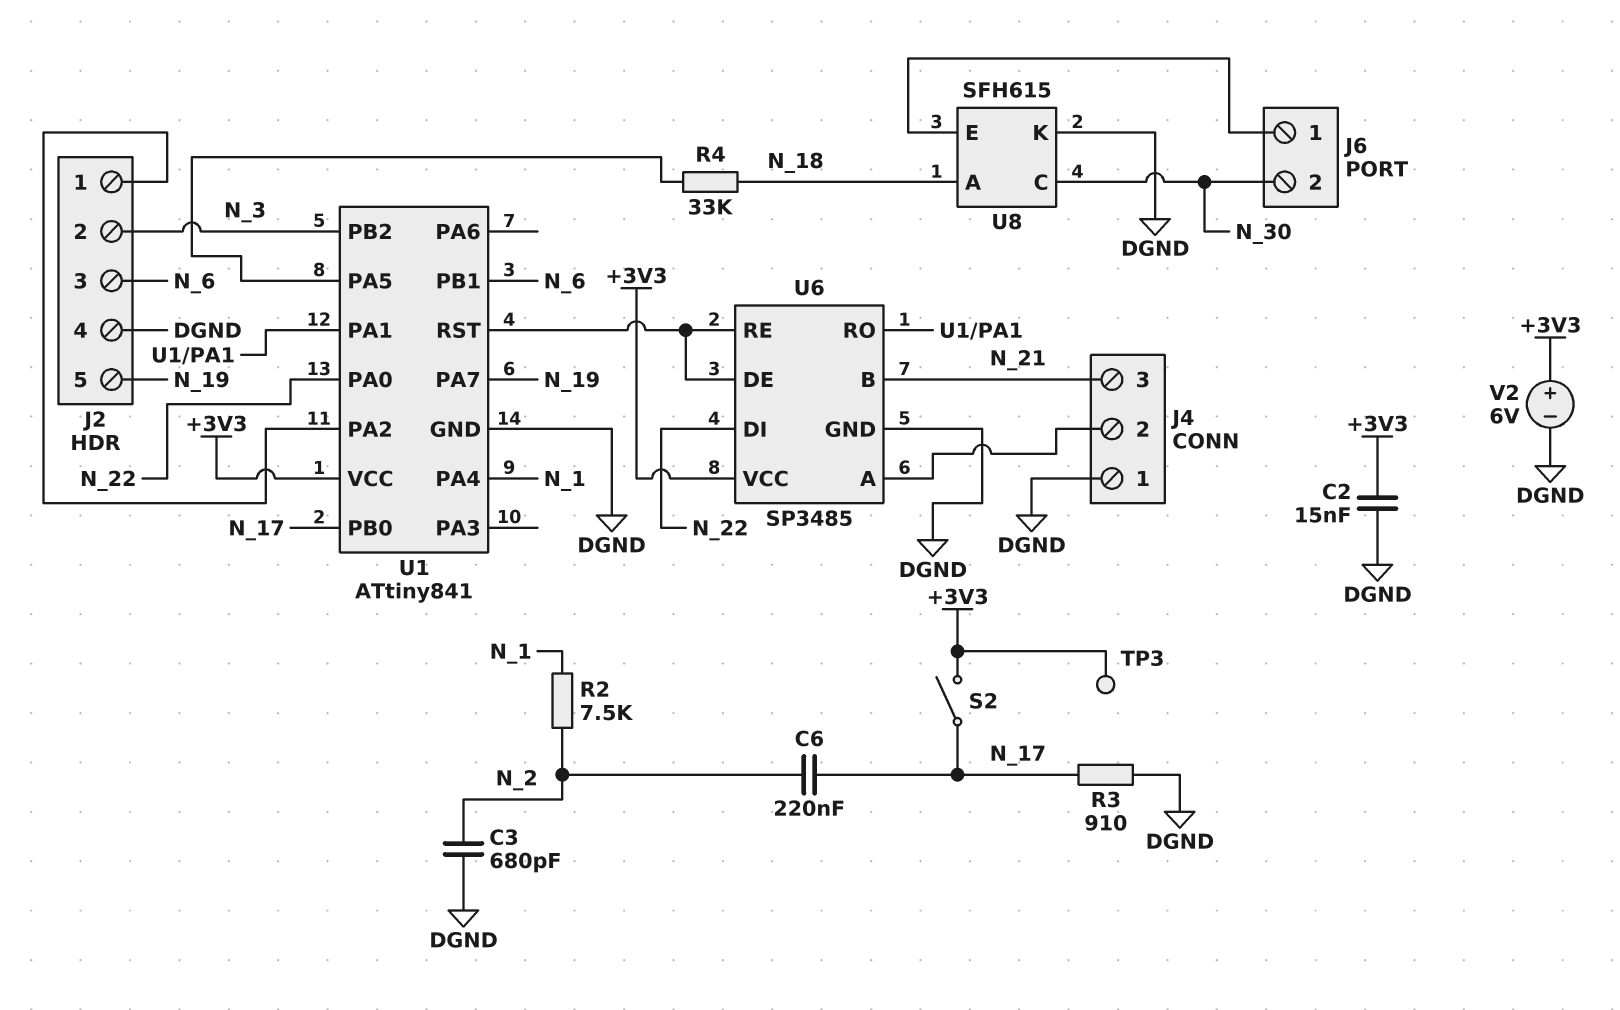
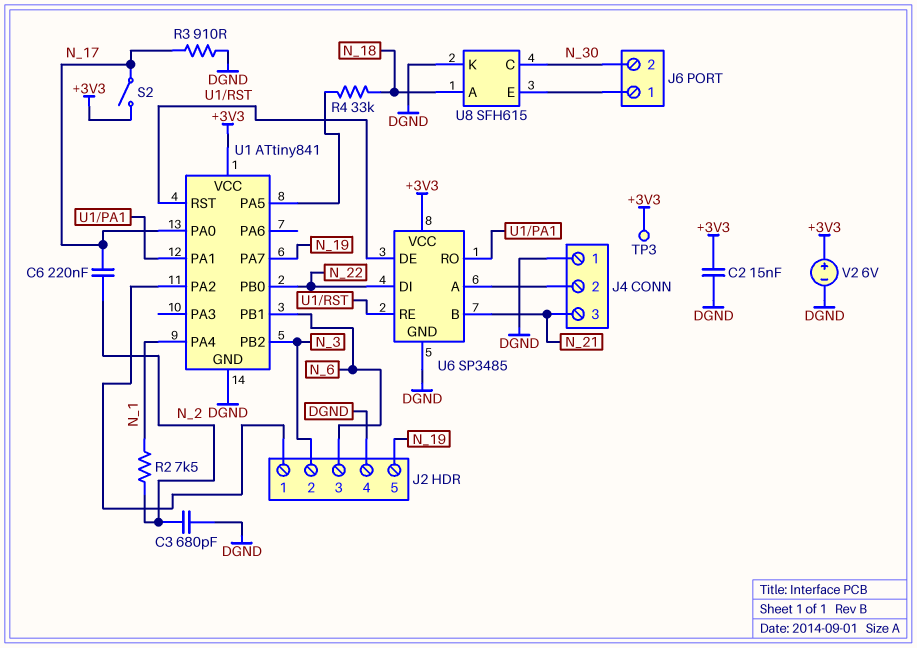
U1 pin PA0: N_22 -> N_17
U1 pin PB0: N_17 -> N_22

